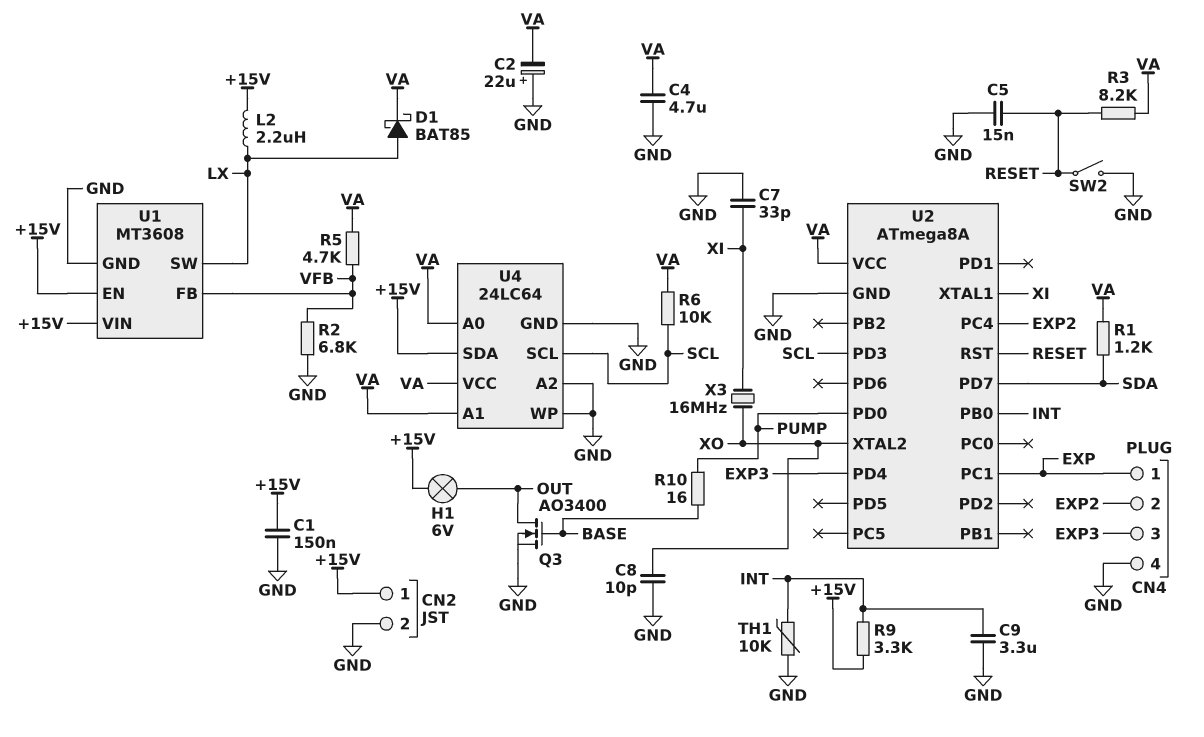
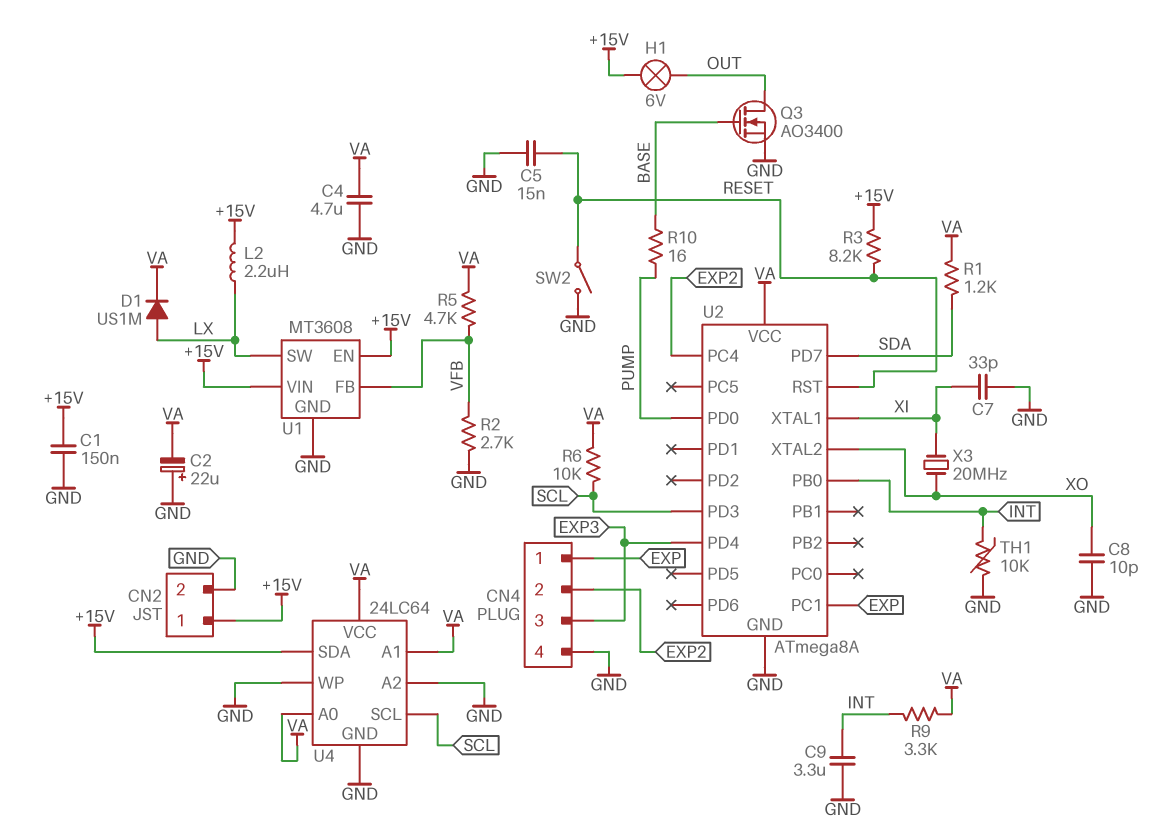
D1: schottky BAT85 (A LX, K VA) -> diode US1M (A LX, K VA)
R2: 6.8k (GND, VFB) -> 2.7k (GND, VFB)
R3: 8.2k (RESET, VA) -> 8.2k (+15V, RESET)
R9: 3.3k (+15V, INT) -> 3.3k (INT, VA)
X3: 16MHz (XI, XO) -> 20MHz (XI, XO)

